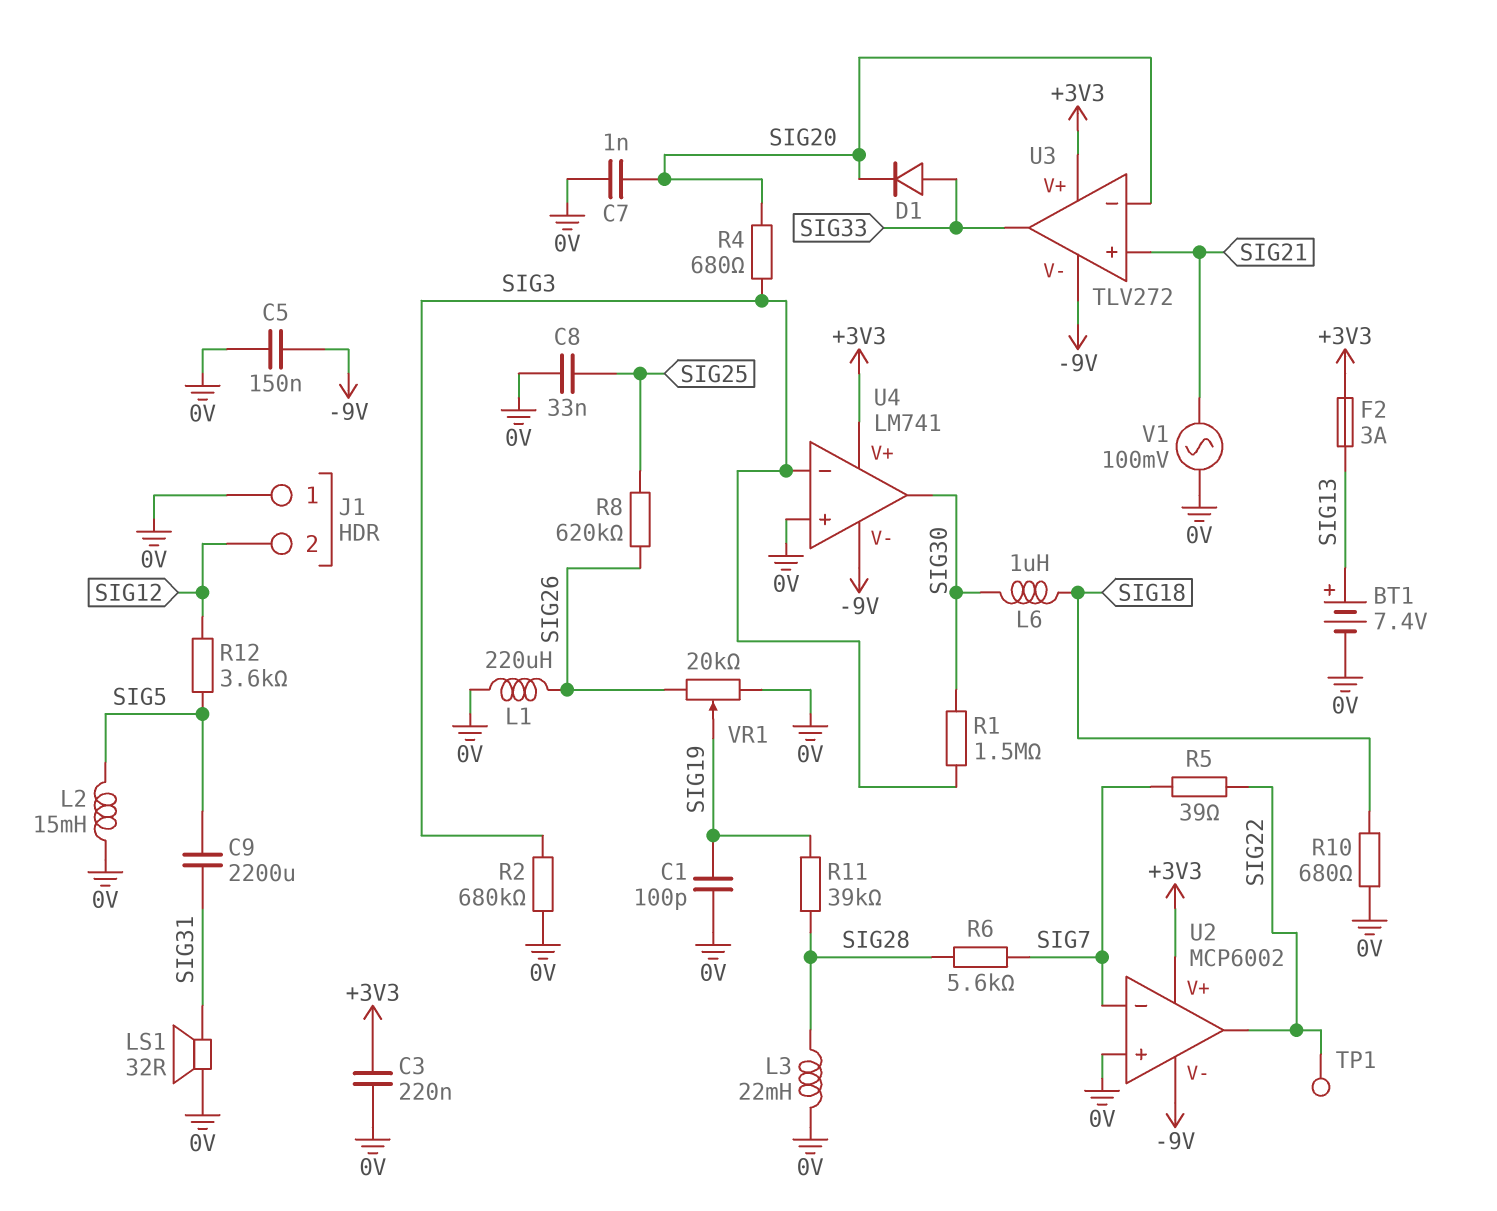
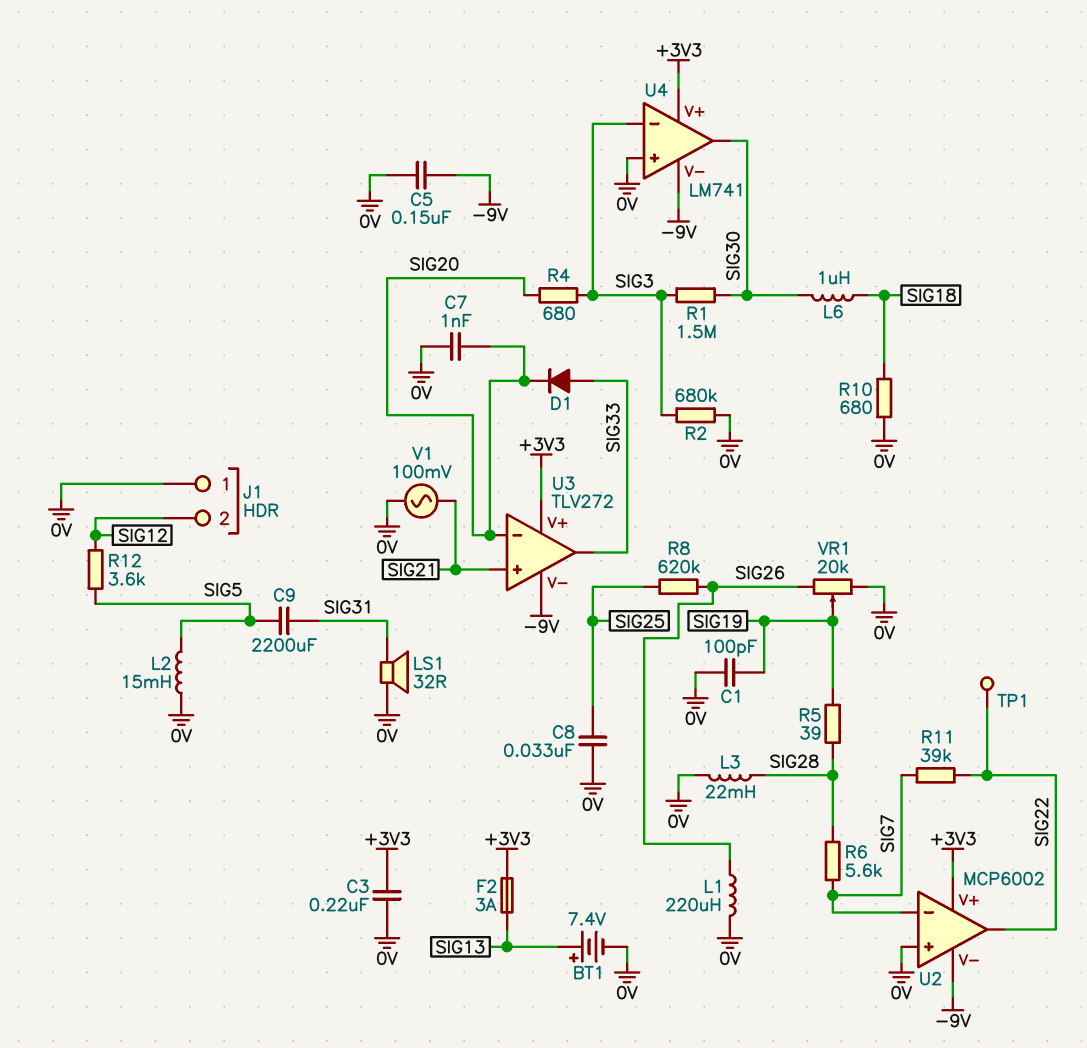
R5: 39 (SIG7, SIG22) -> 39 (SIG19, SIG28)
R11: 39k (SIG19, SIG28) -> 39k (SIG7, SIG22)

